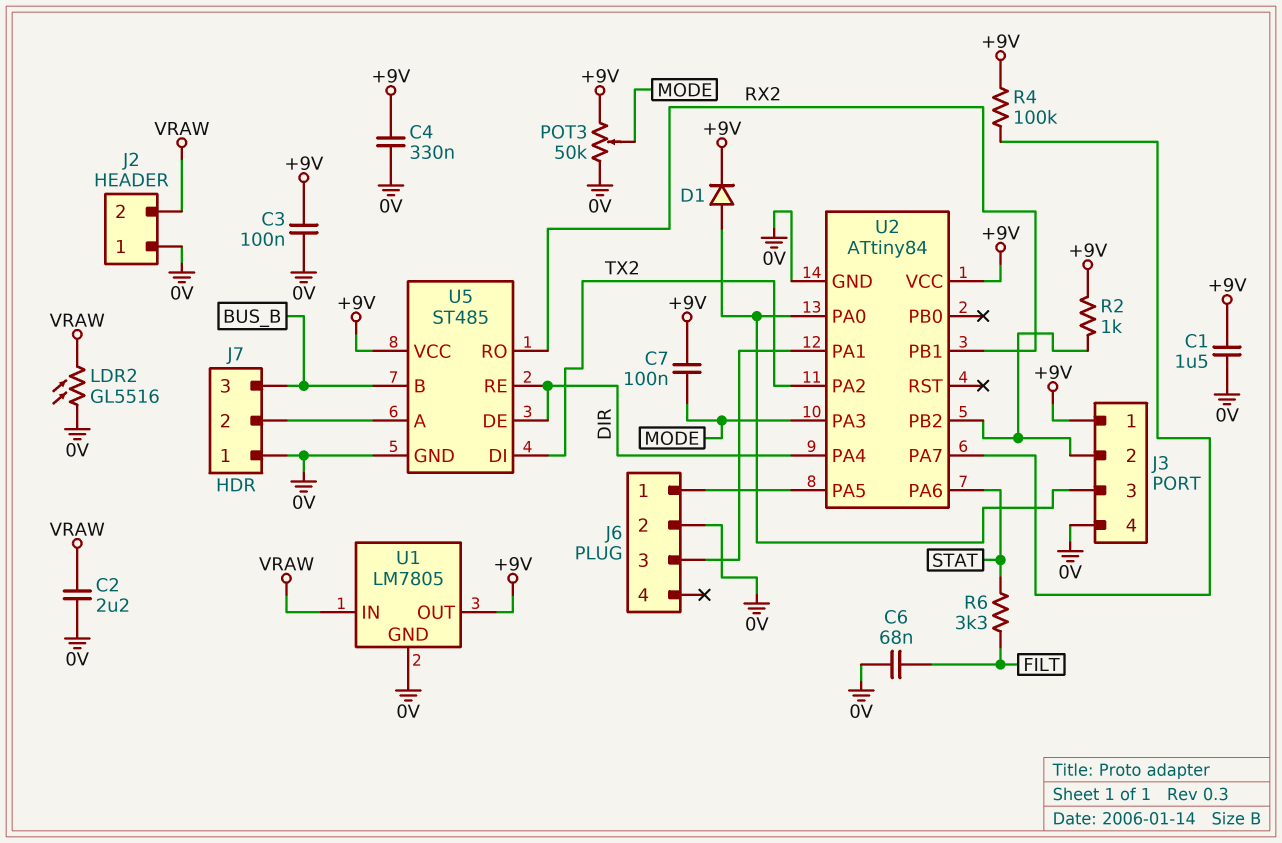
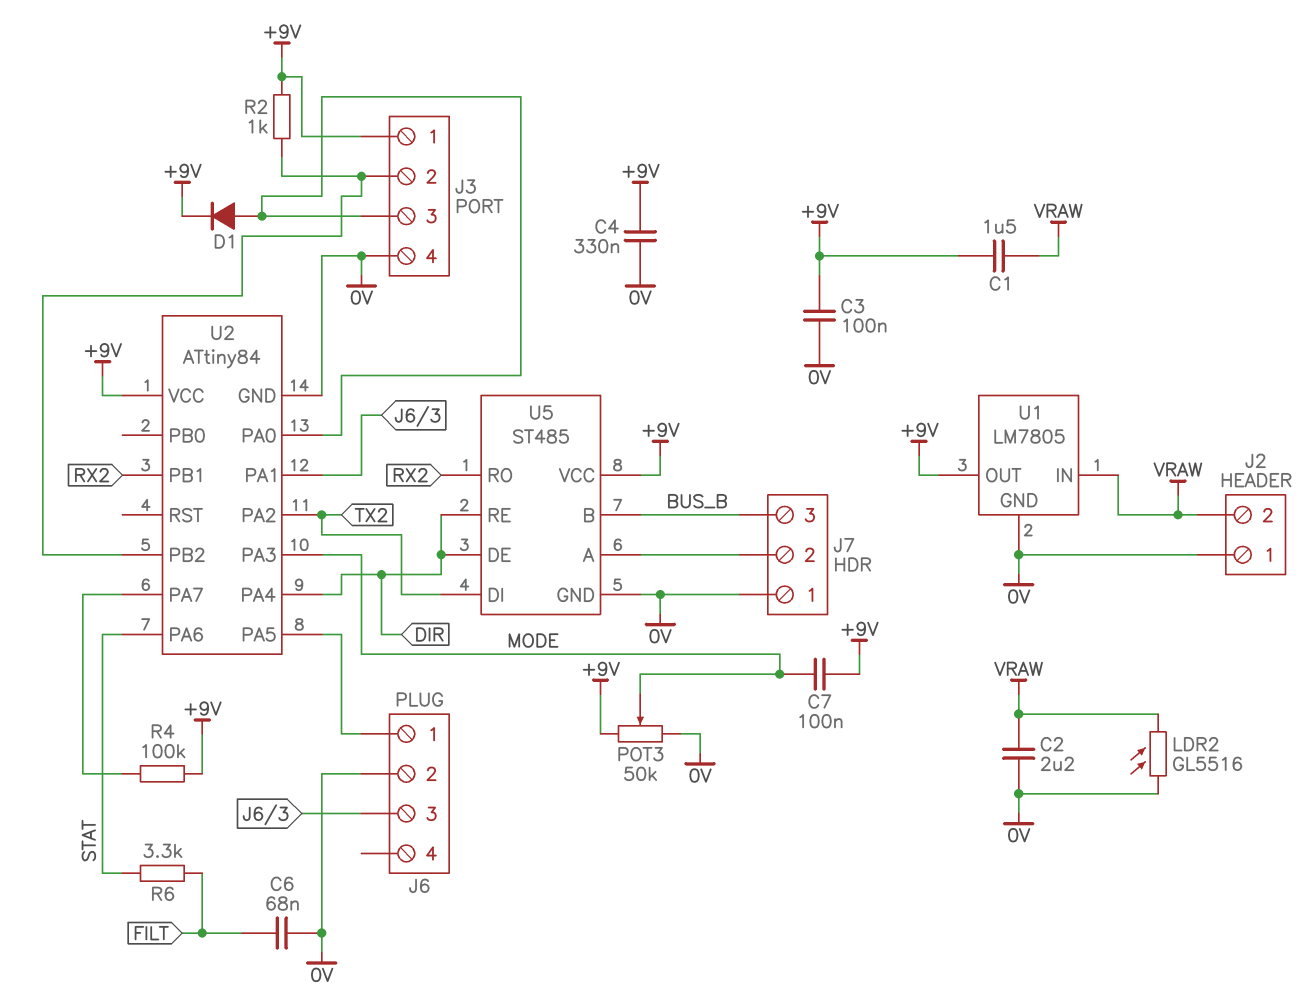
C1: 1.5uF (+9V, 0V) -> 1.5uF (+9V, VRAW)

